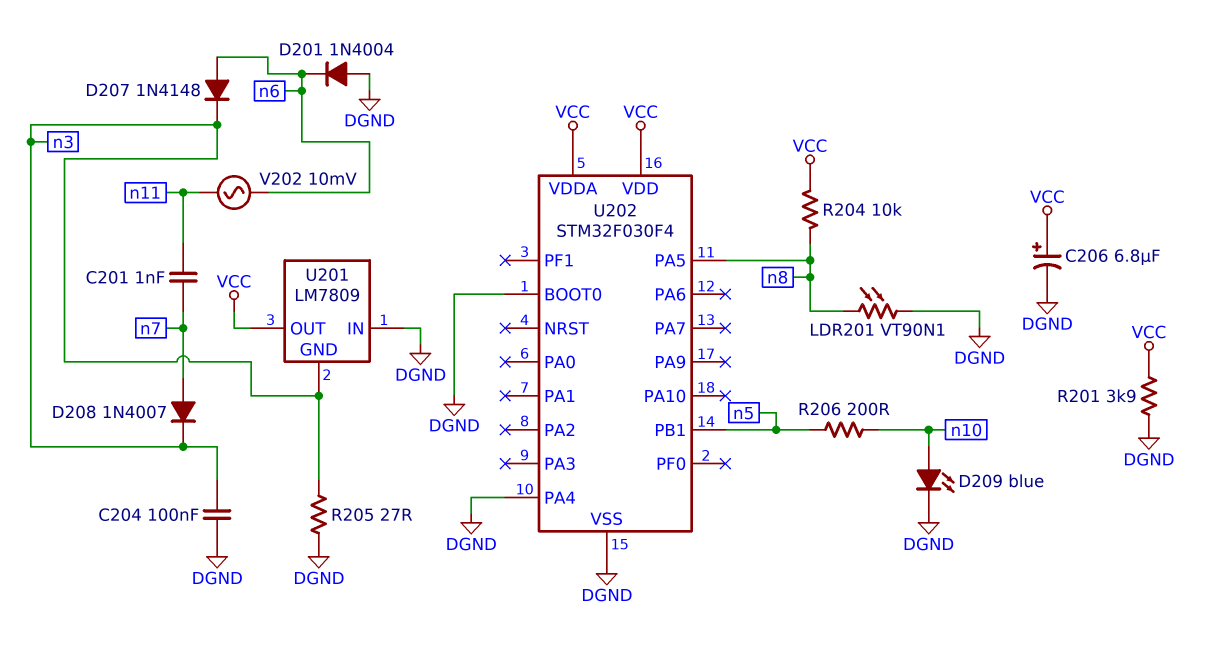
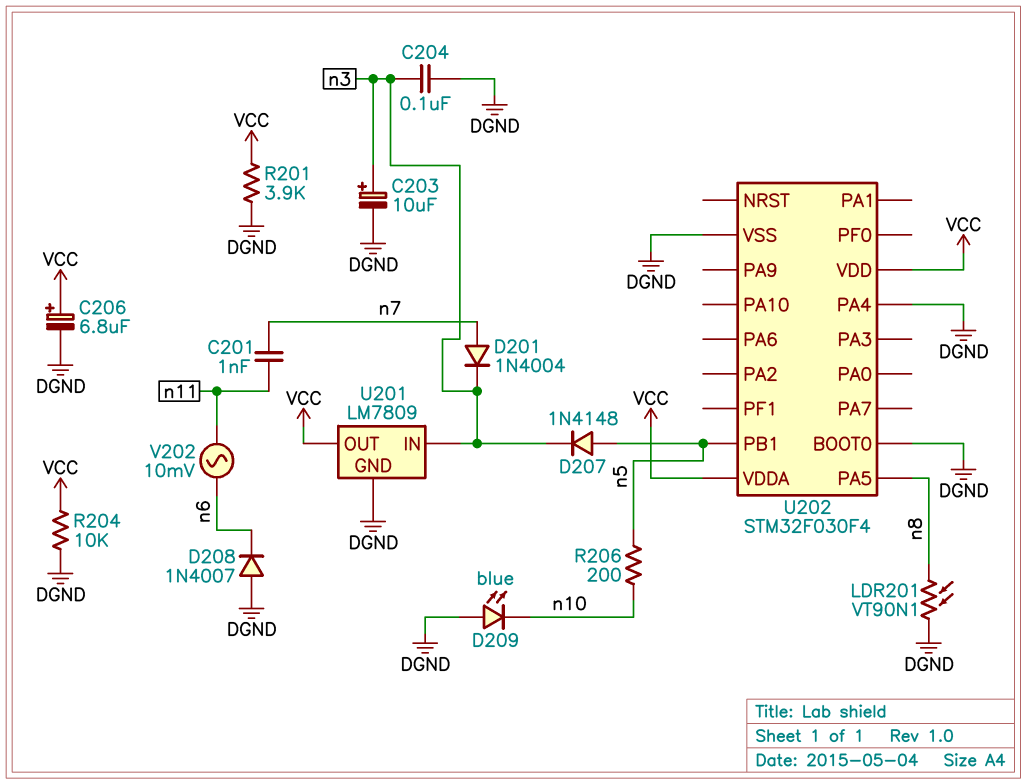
C203: none -> 10uF (plus n3, minus DGND)
D201: diode 1N4004 (A DGND, K n6) -> diode 1N4004 (A n7, K n3)
D207: diode 1N4148 (A n6, K n3) -> diode 1N4148 (A n5, K n3)
D208: diode 1N4007 (A n7, K n3) -> diode 1N4007 (A DGND, K n6)
D209: LED blue (A n10, K DGND) -> LED blue (A DGND, K n10)
R204: 10k (VCC, n8) -> 10k (DGND, VCC)
R205: 27 (DGND, n3) -> none
U201 pin GND: n3 -> DGND
U201 pin IN: DGND -> n3

